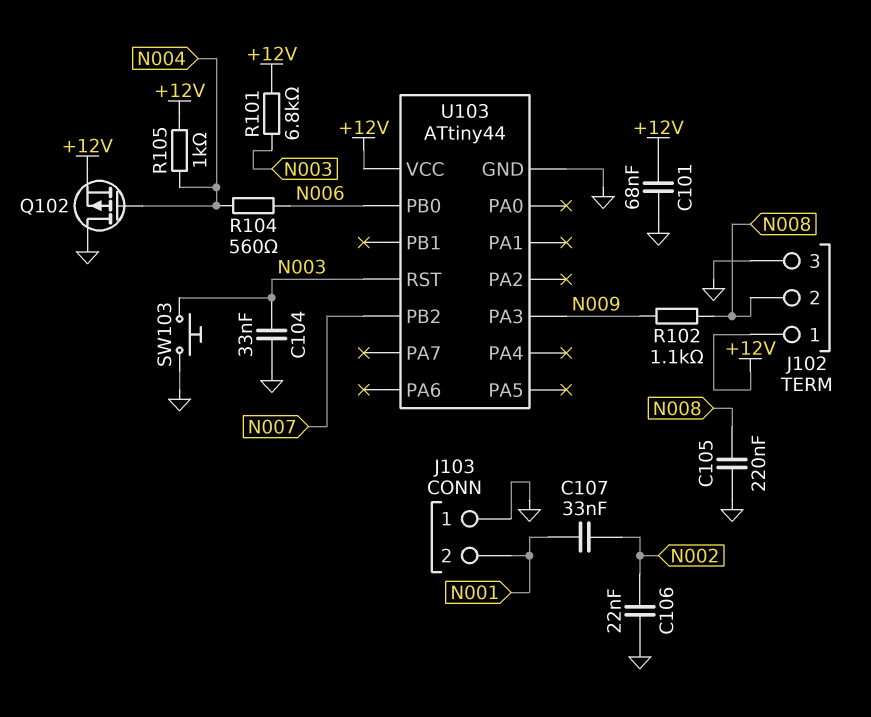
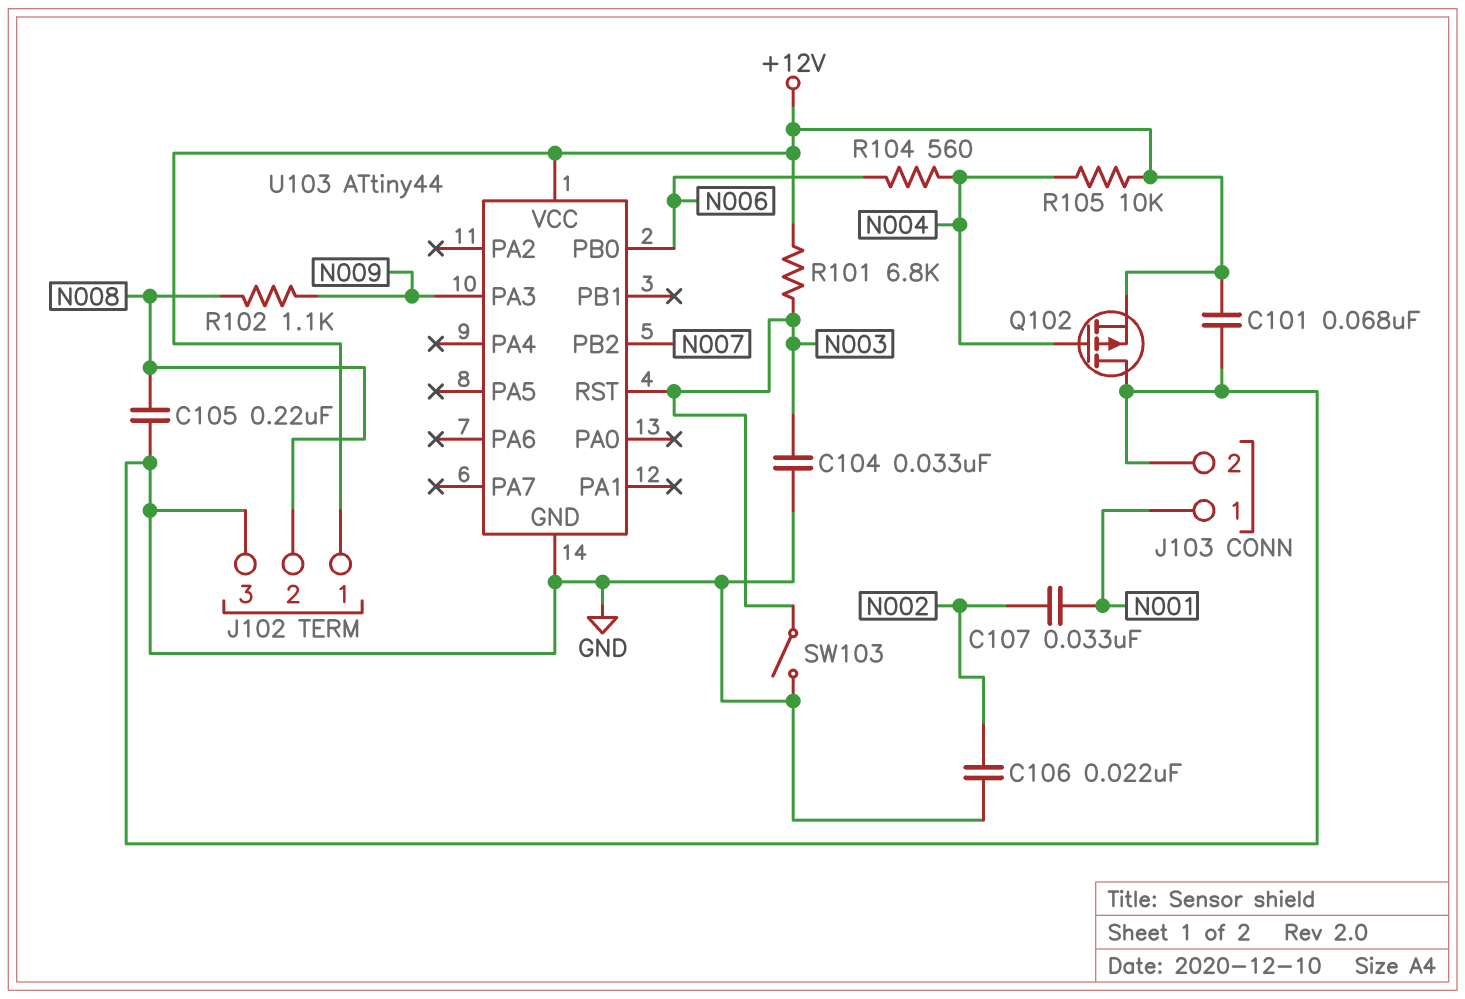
J103 pin 1: GND -> N001
J103 pin 2: N001 -> GND
R105: 1k (+12V, N004) -> 10k (+12V, N004)
SW103: button (GND, N003) -> switch (GND, N003)

